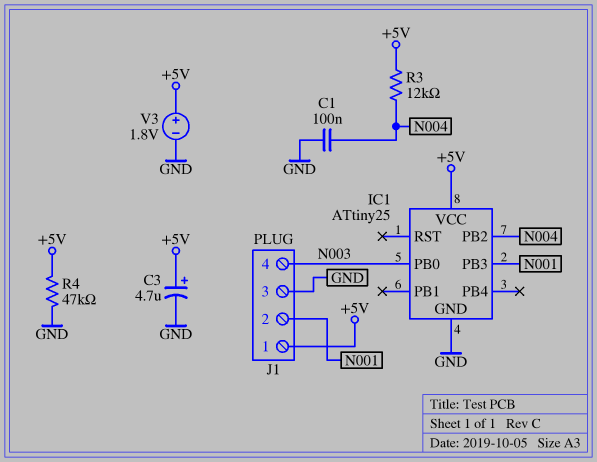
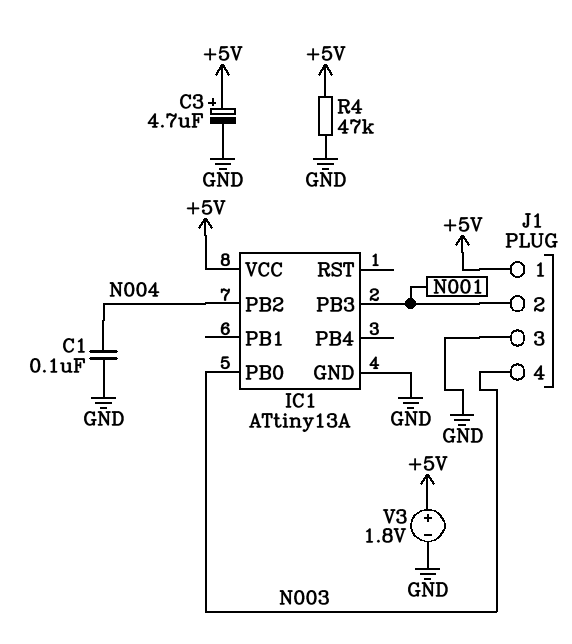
IC1: ATtiny25 -> ATtiny13A
R3: 12k (+5V, N004) -> none

